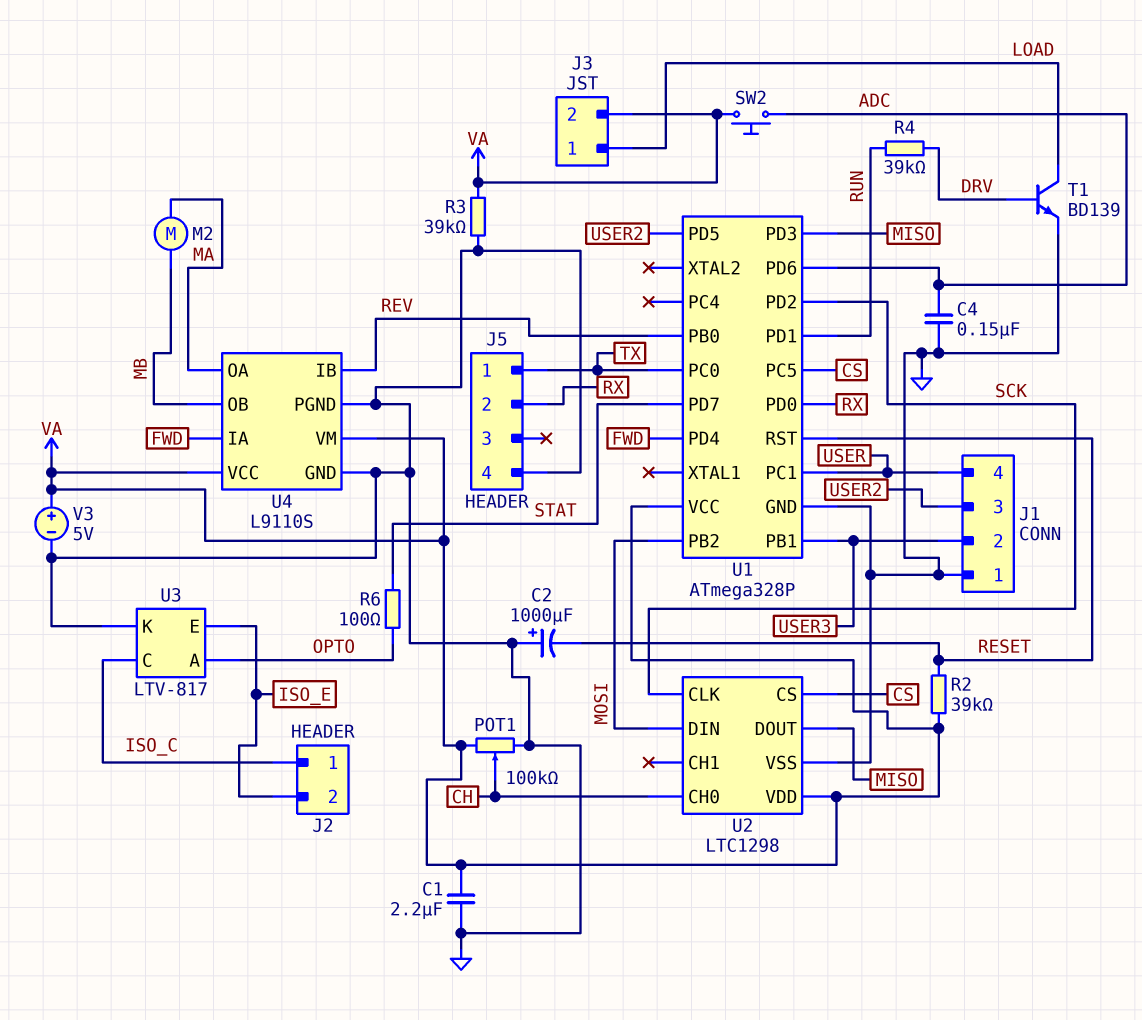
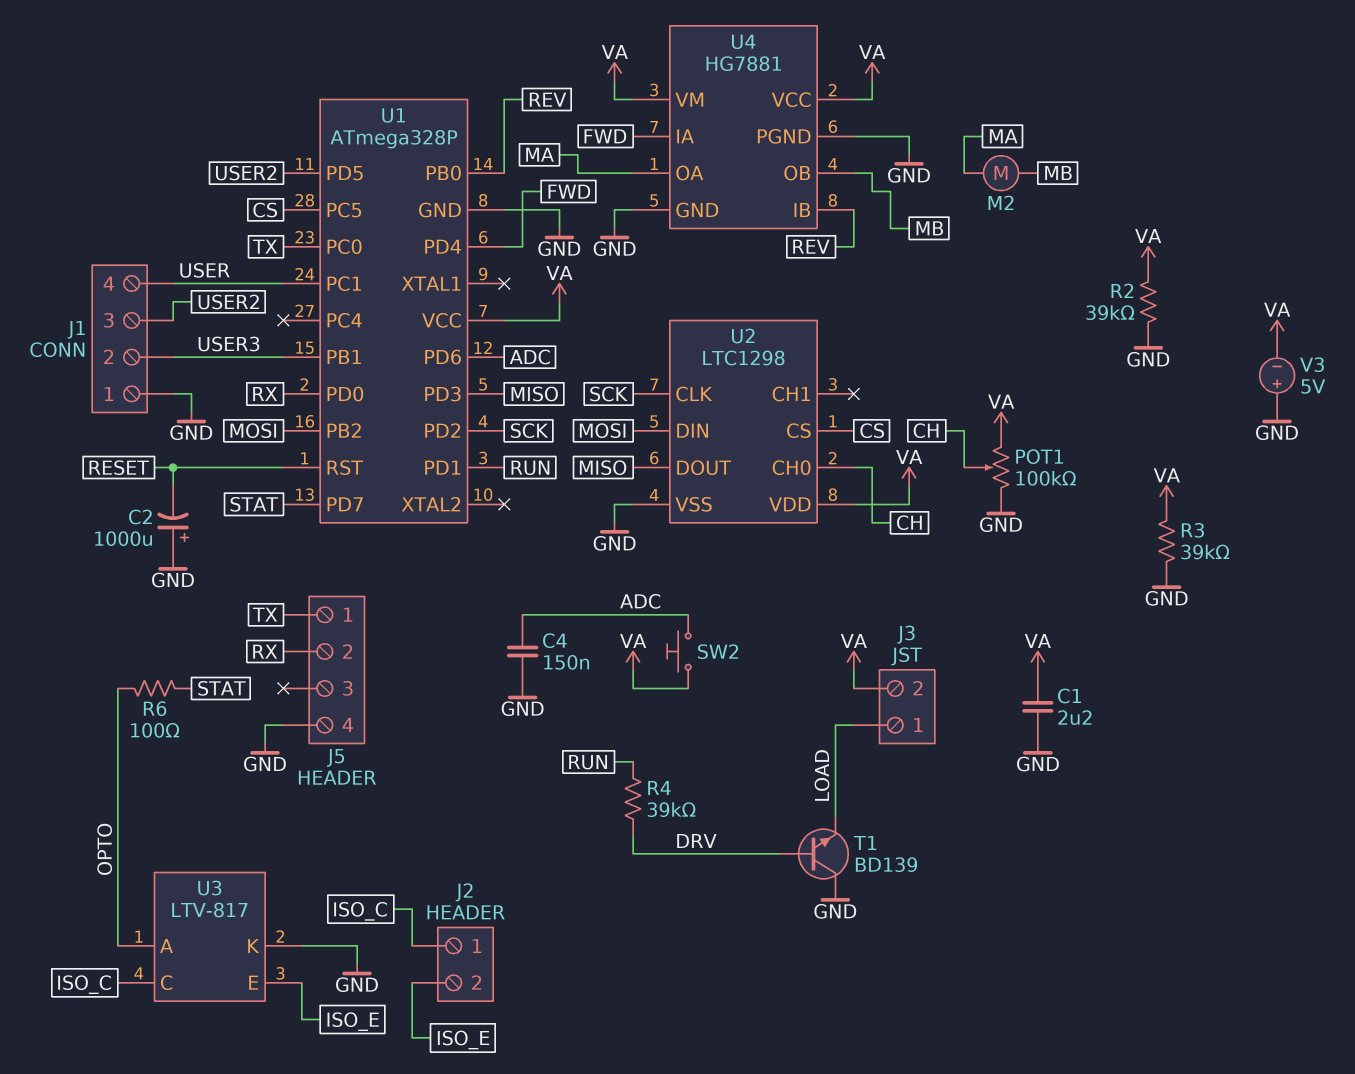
R2: 39k (RESET, VA) -> 39k (GND, VA)
T1: NPN BD139 (B DRV, C LOAD, E GND) -> NPN BD139 (B DRV, C GND, E LOAD)
U4: L9110S -> HG7881
V3: 5V (plus VA, minus GND) -> 5V (plus GND, minus VA)

